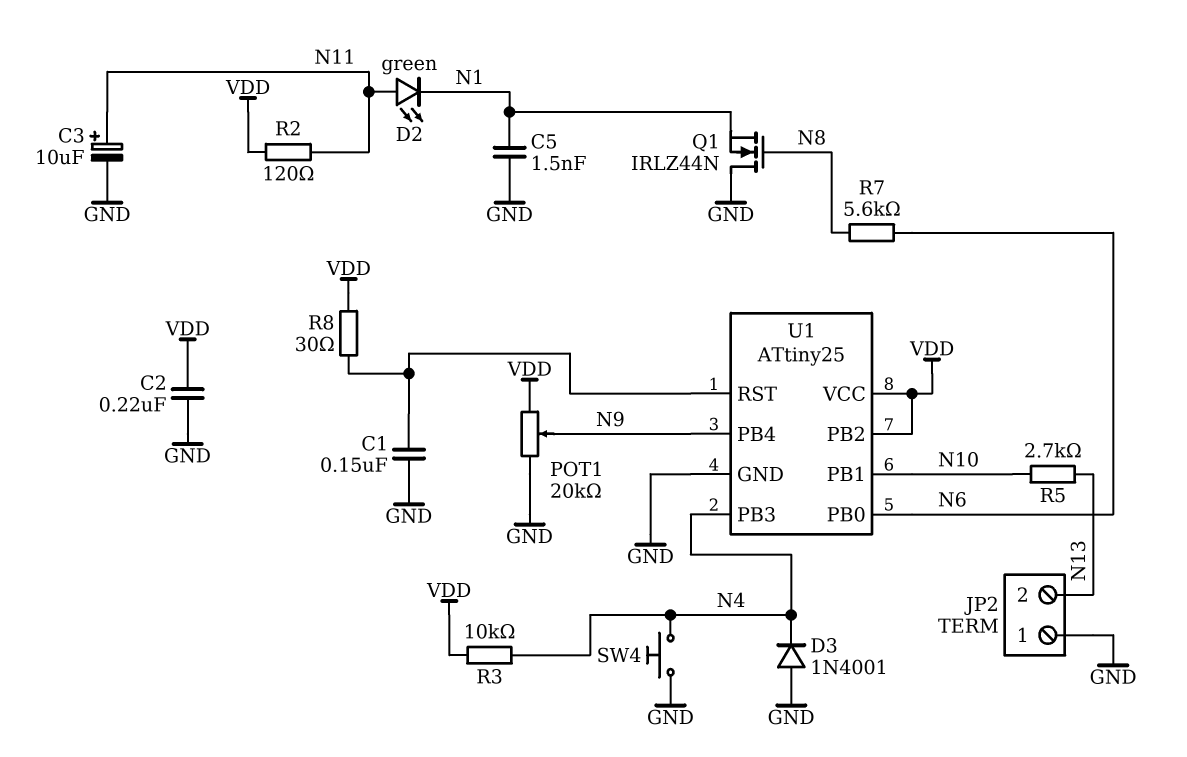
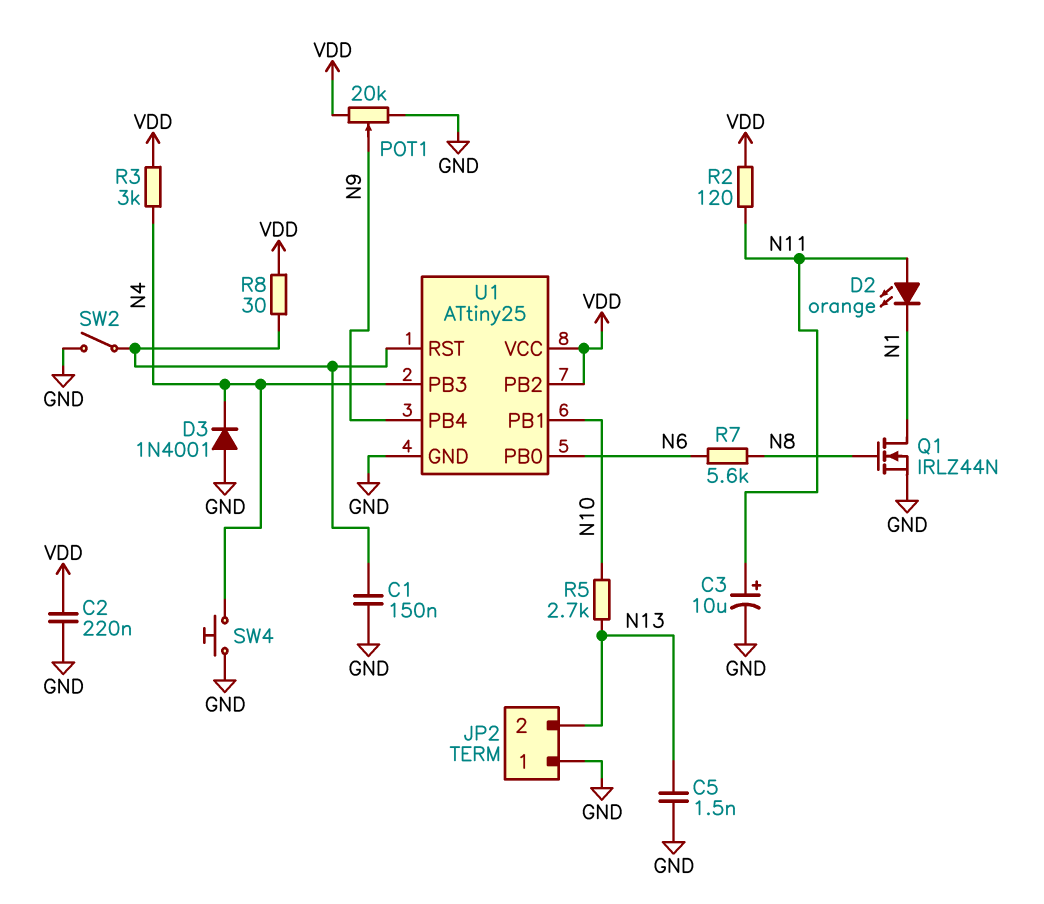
C5: 1.5nF (GND, N1) -> 1.5nF (GND, N13)
D2: LED green (A N11, K N1) -> LED orange (A N11, K N1)
Q1: NMOS IRLZ44N (G N8, D GND, S N1) -> NMOS IRLZ44N (G N8, D N1, S GND)
R3: 10k (N4, VDD) -> 3k (N4, VDD)
SW2: none -> switch (GND, U1/RST)

